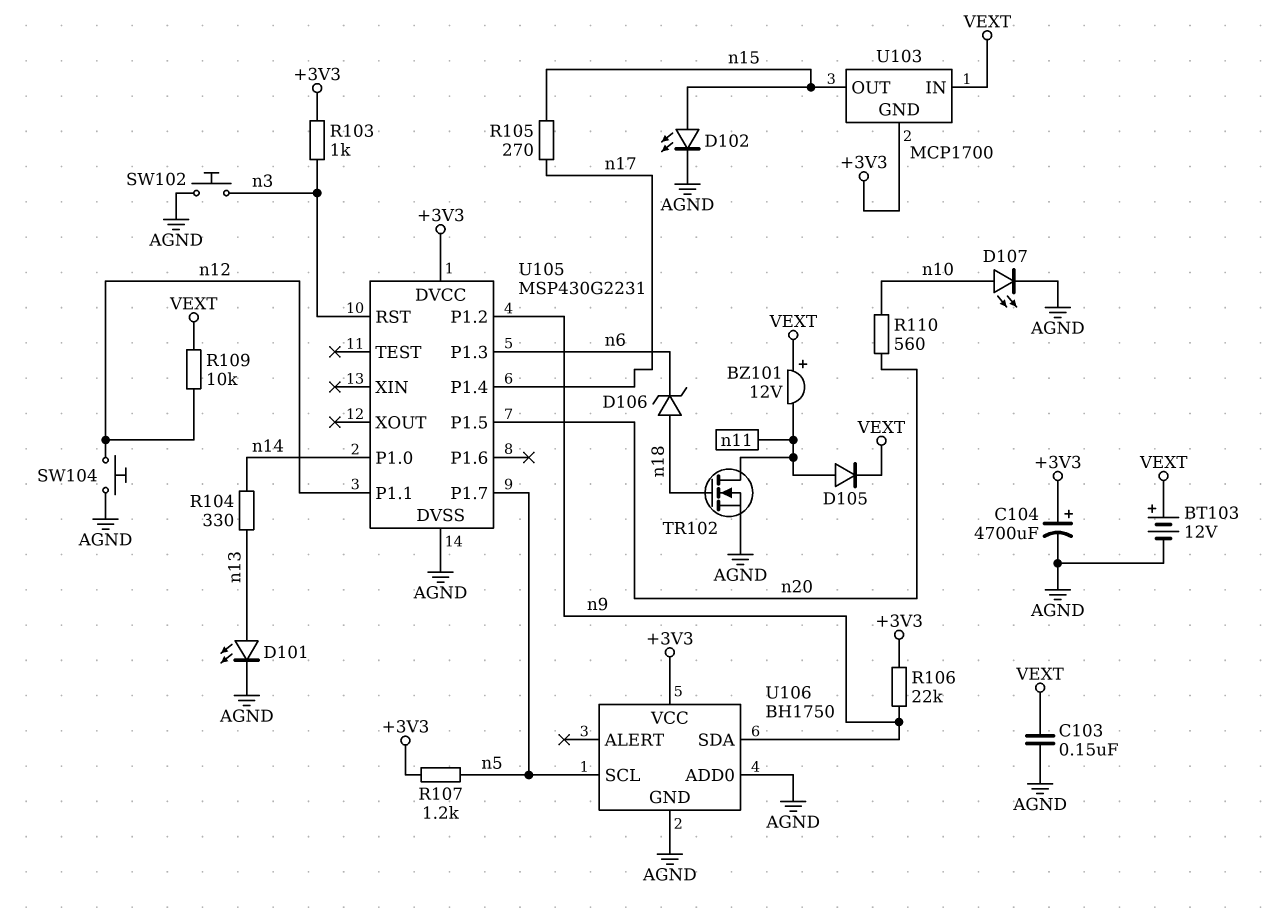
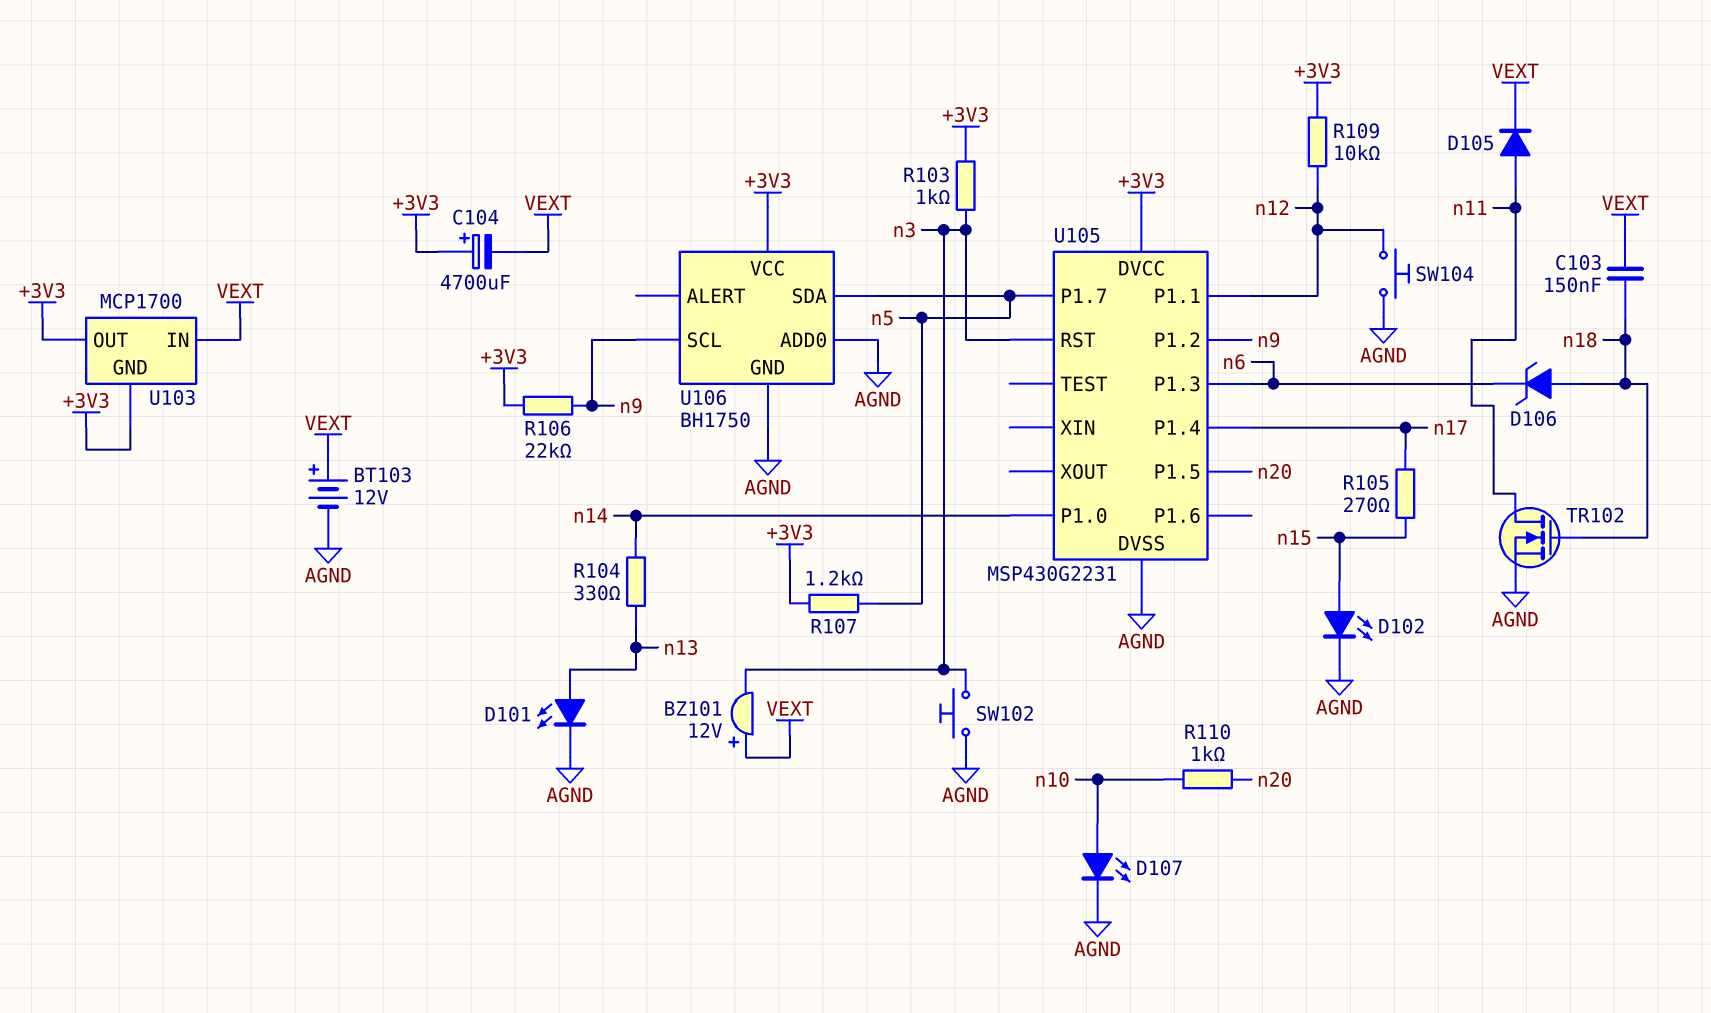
BZ101: buzzer 12V (plus VEXT, minus n11) -> buzzer 12V (plus VEXT, minus n3)
C103: 150nF (AGND, VEXT) -> 150nF (VEXT, n18)
C104: 4700uF (plus +3V3, minus AGND) -> 4700uF (plus +3V3, minus VEXT)
R109: 10k (VEXT, n12) -> 10k (+3V3, n12)
R110: 560 (n10, n20) -> 1k (n10, n20)
U103 pin OUT: n15 -> +3V3
U106 pin SCL: n5 -> n9
U106 pin SDA: n9 -> n5

